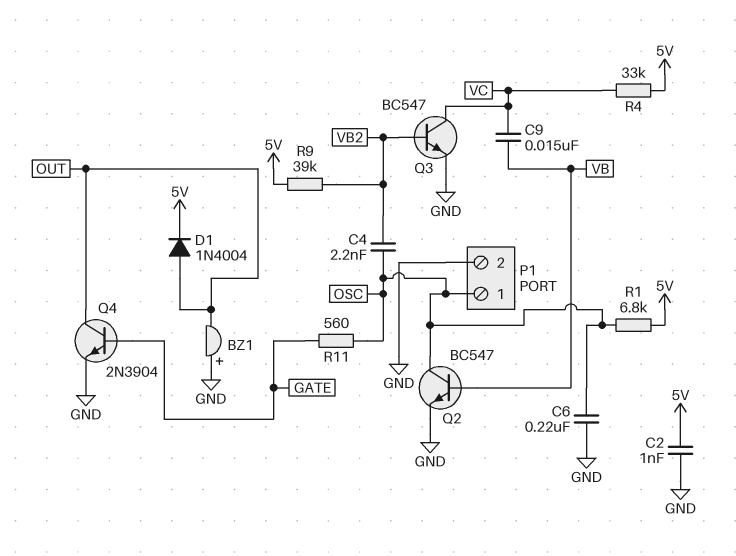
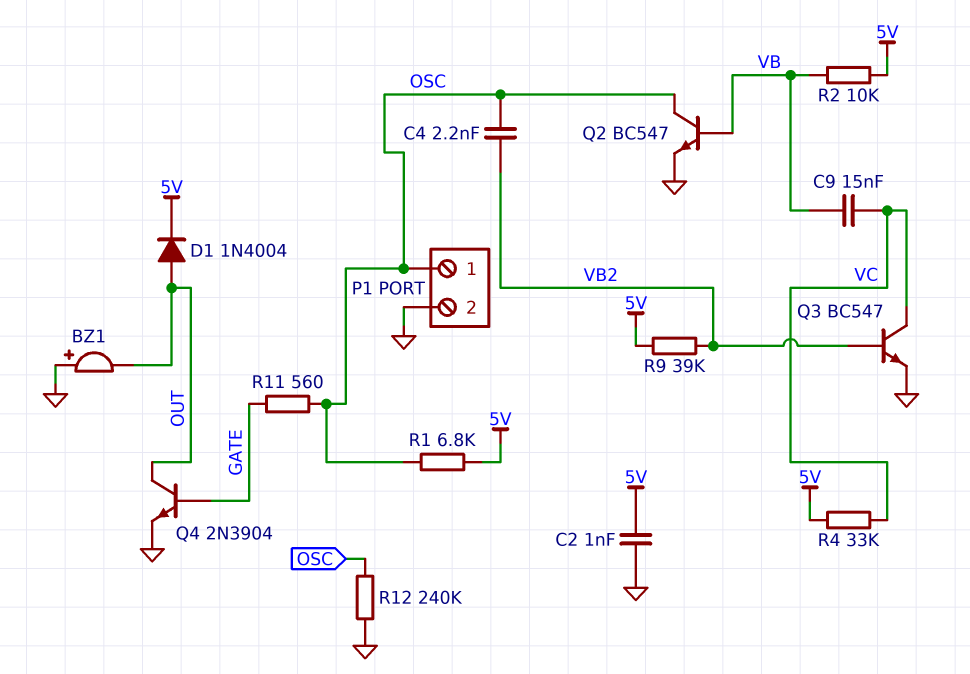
C6: 220nF (GND, OSC) -> none
R2: none -> 10k (5V, VB)
R12: none -> 240k (GND, OSC)

